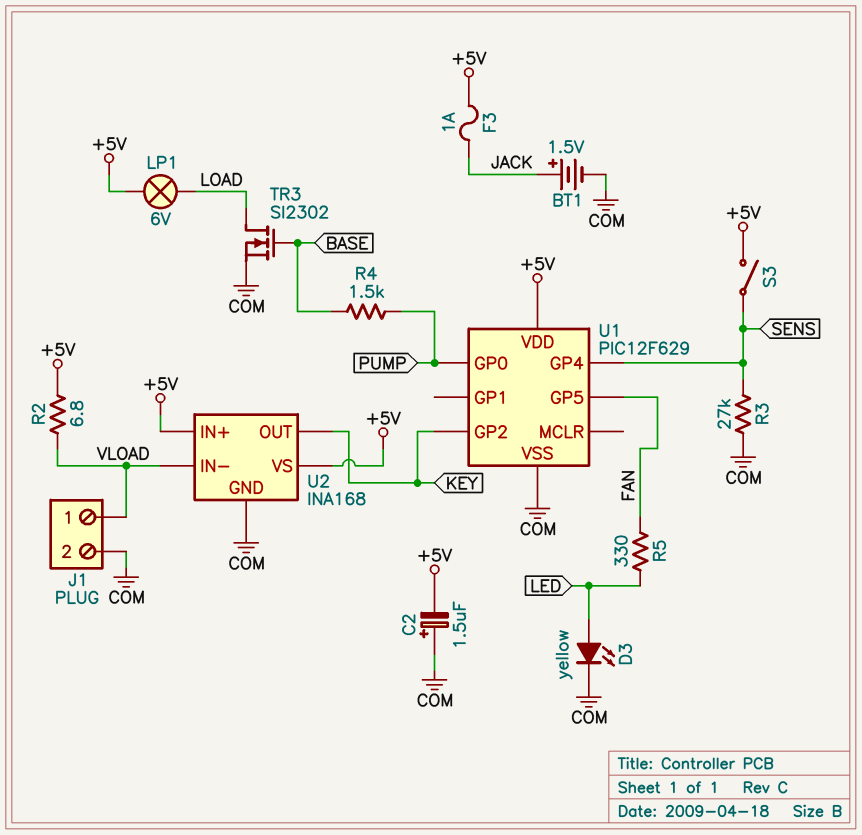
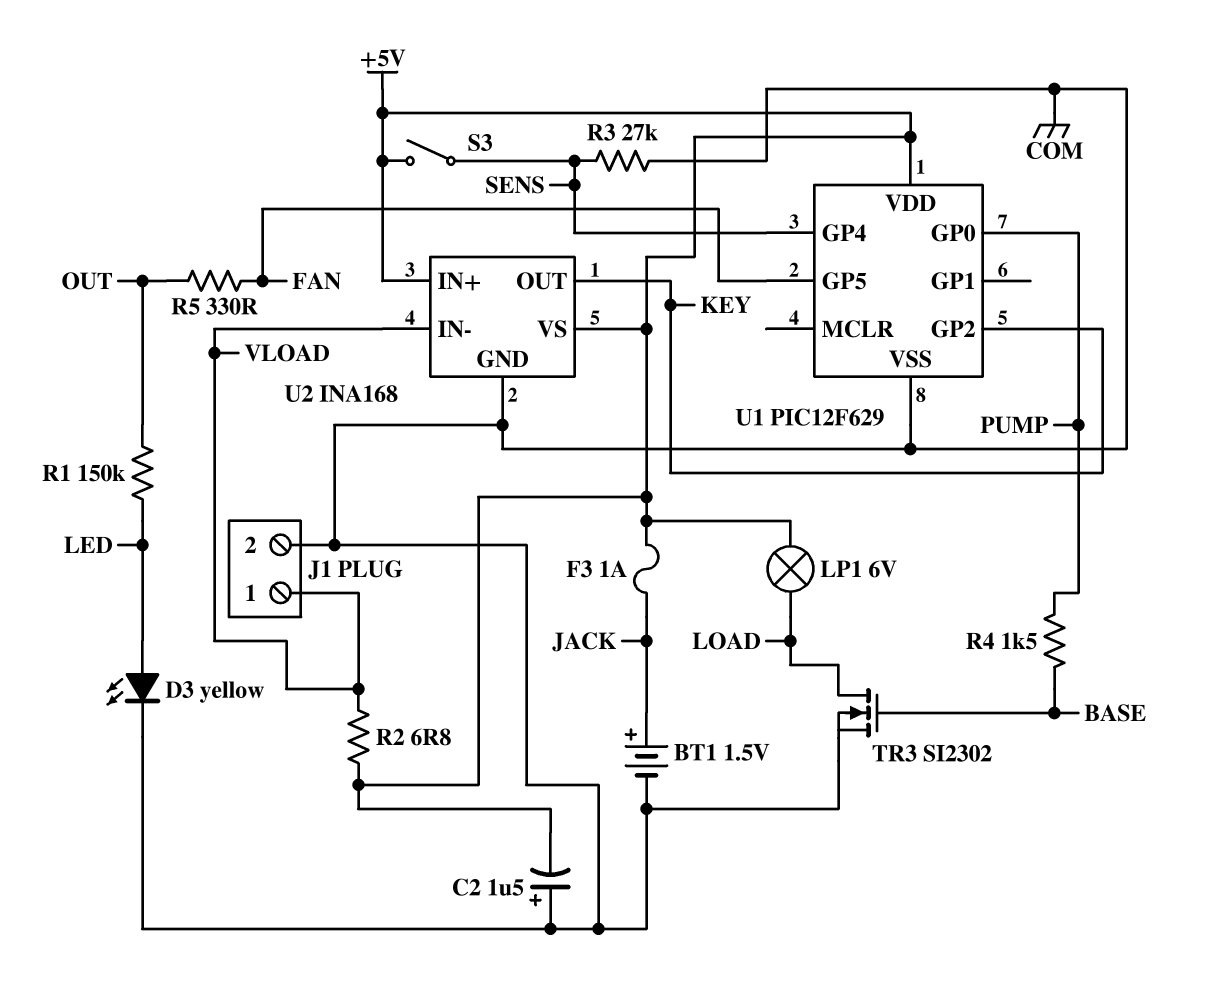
R1: none -> 150k (LED, OUT)
R5: 330 (FAN, LED) -> 330 (FAN, OUT)

